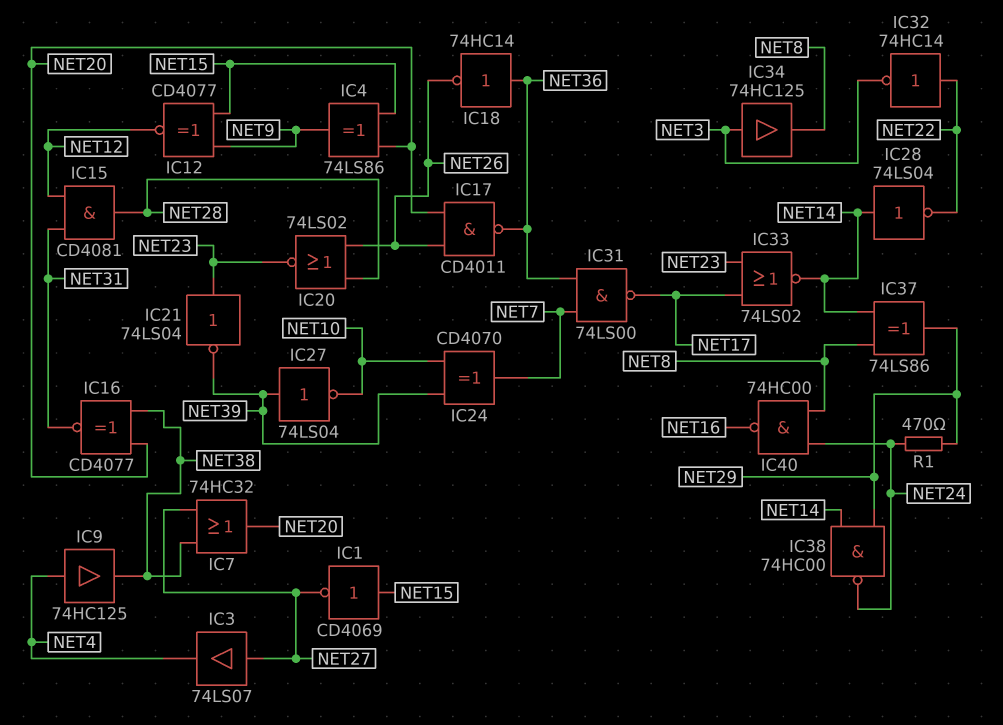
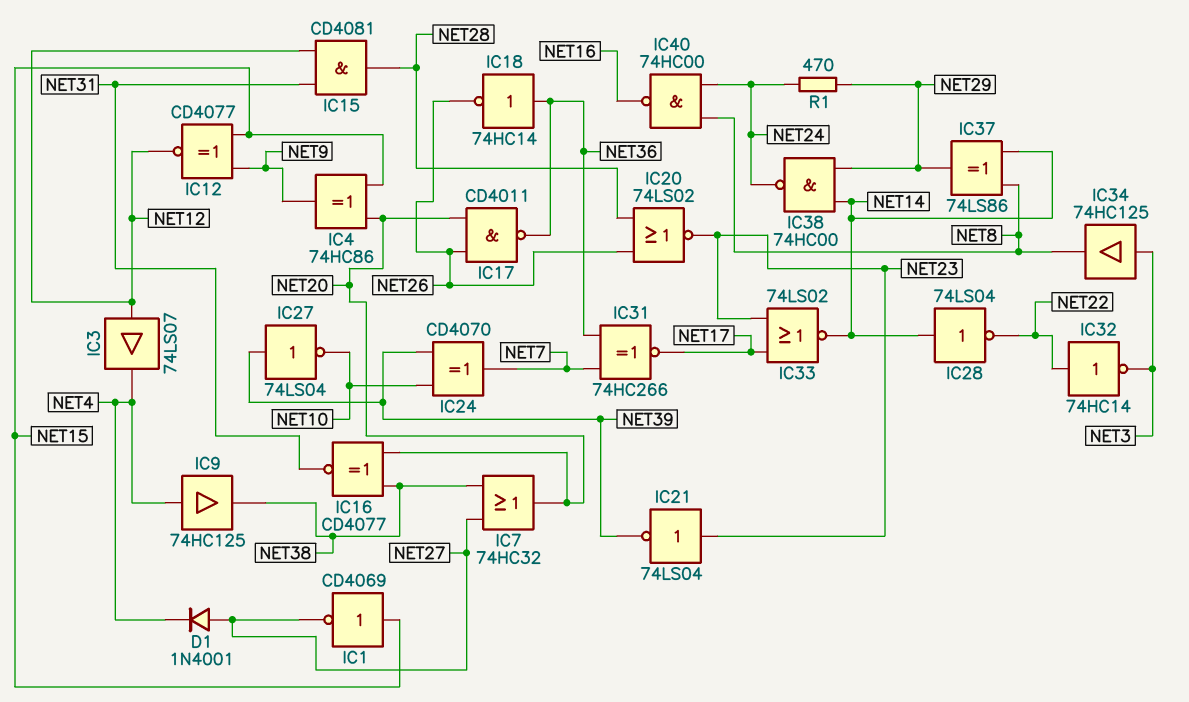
D1: none -> diode 1N4001 (A NET27, K NET4)
IC3: buffer 74LS07 (in NET27, out NET4) -> buffer 74LS07 (in NET12, out NET4)
IC4: XOR 74LS86 (in NET15, in NET20, out NET9) -> XOR 74HC86 (in NET15, in NET20, out NET9)
IC31: NAND 74LS00 (in NET7, in NET36, out NET17) -> XNOR 74HC266 (in NET7, in NET36, out NET17)

